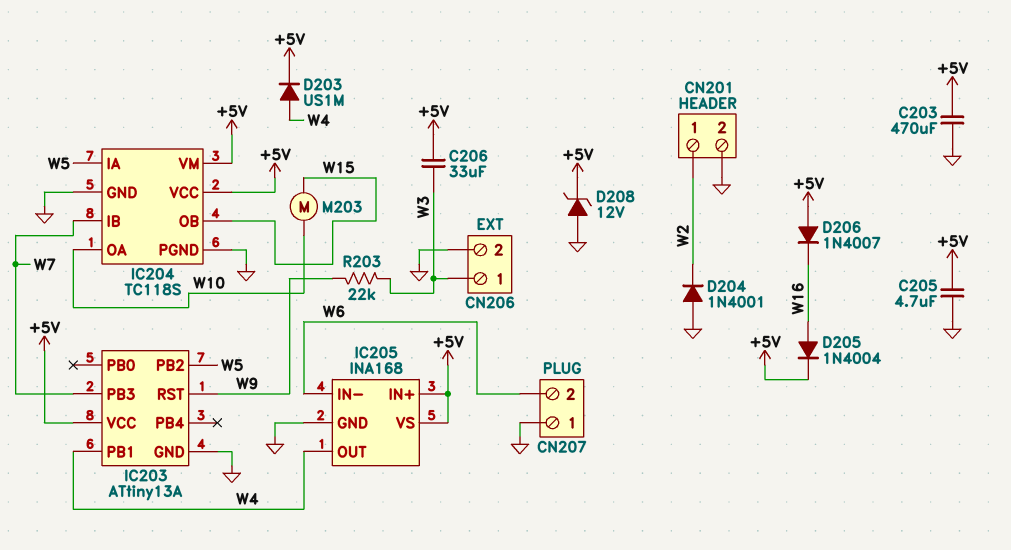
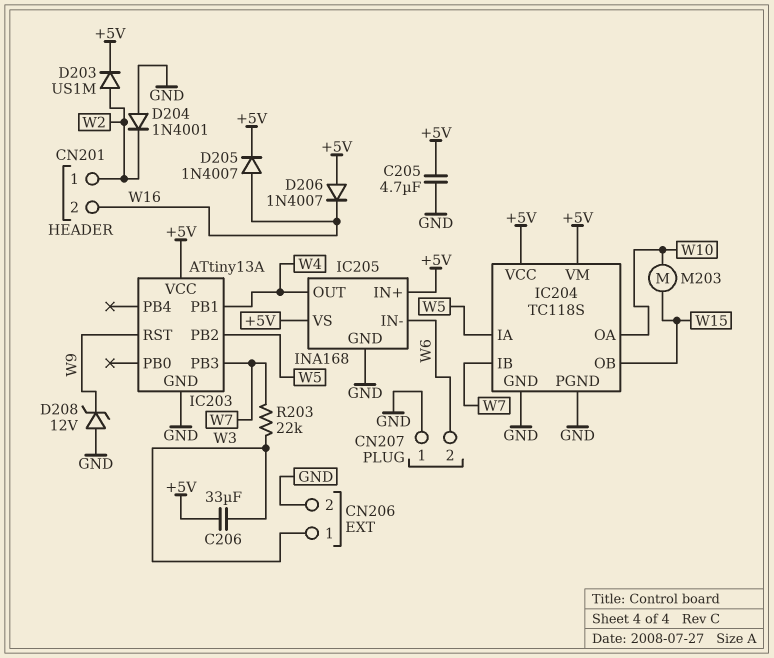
C203: 470uF (+5V, GND) -> none
CN201 pin 2: GND -> W16
D203: diode US1M (A W4, K +5V) -> diode US1M (A W2, K +5V)
D205: diode 1N4004 (A W16, K +5V) -> diode 1N4007 (A W16, K +5V)
D208: zener 12V (A GND, K +5V) -> zener 12V (A GND, K W9)
R203: 22k (W3, W9) -> 22k (W3, W7)

